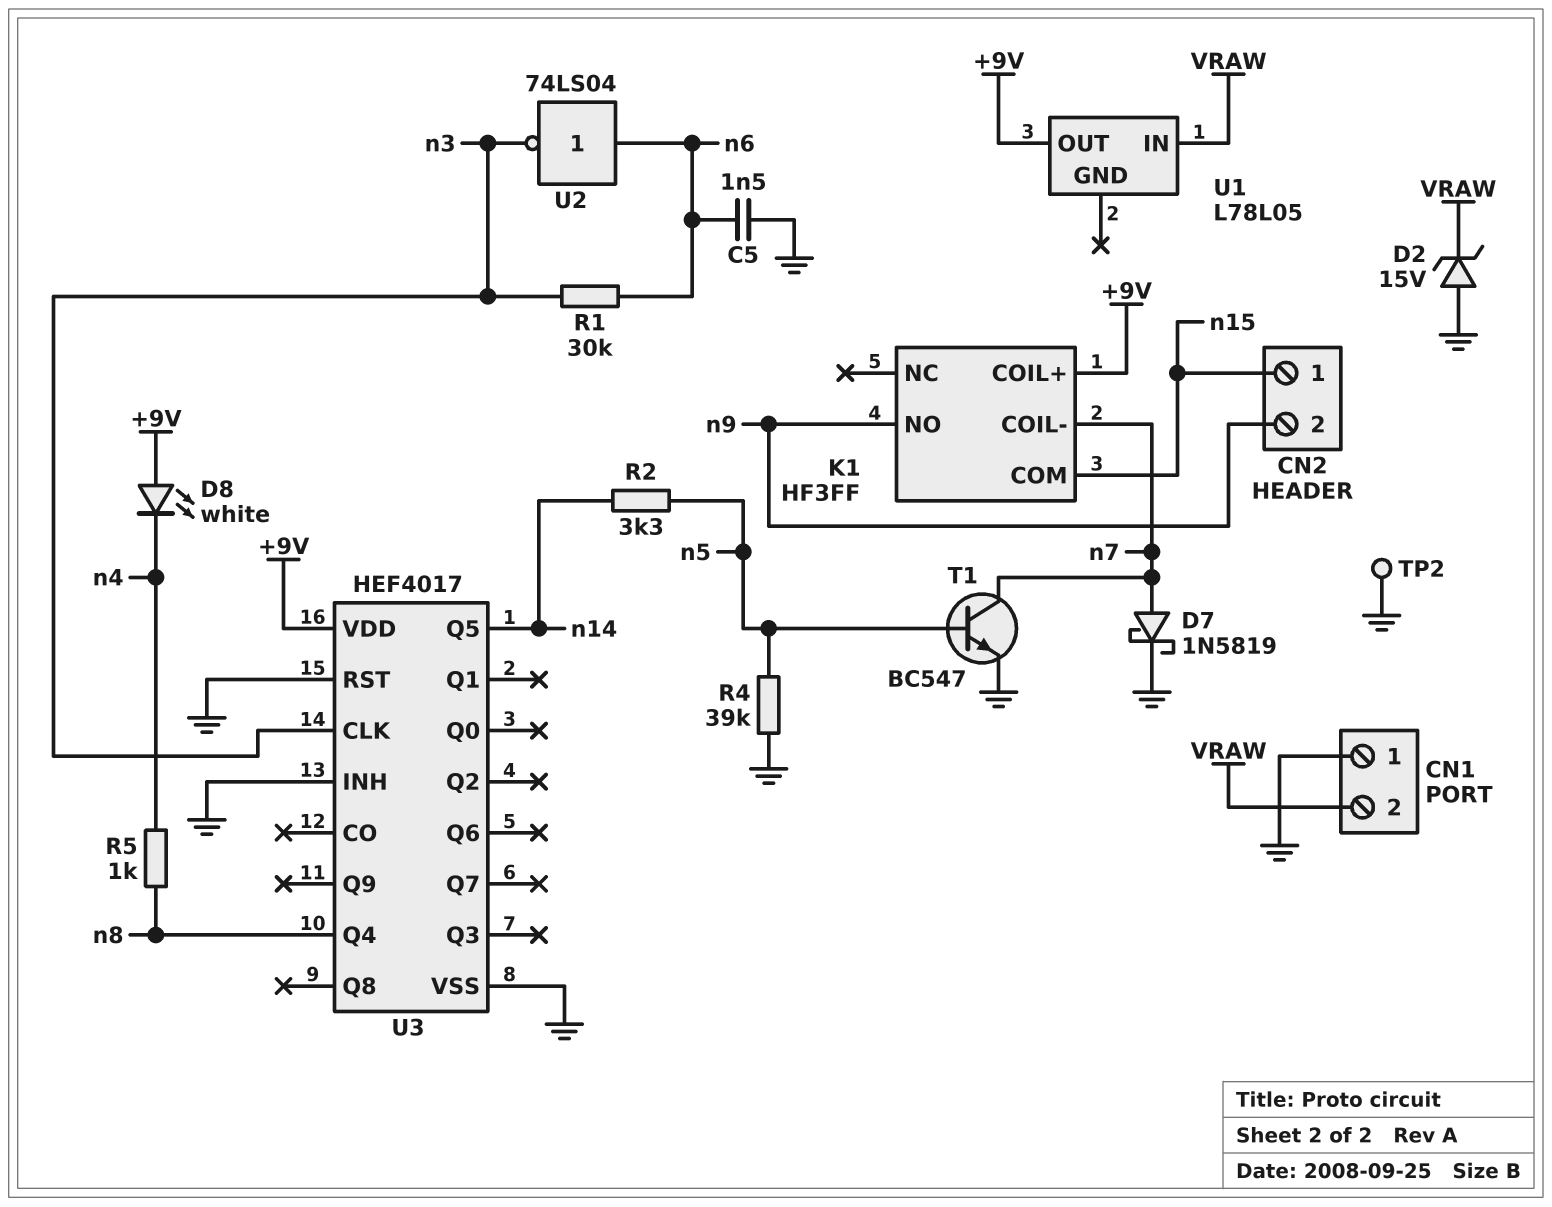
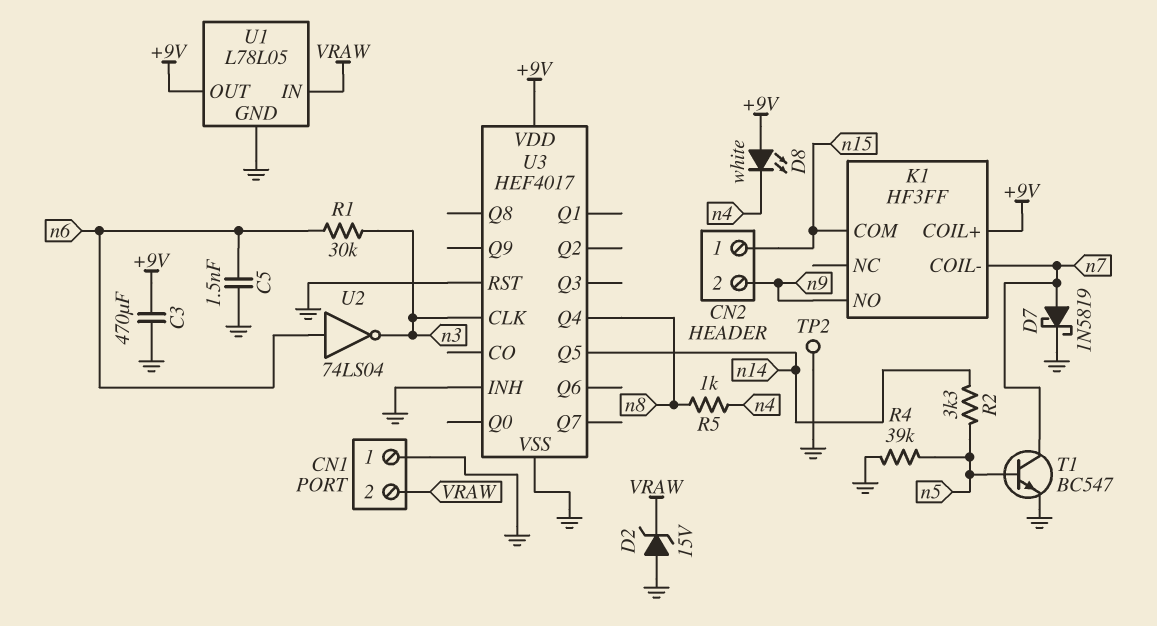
C3: none -> 470uF (+9V, GND)
U1 pin GND: none -> GND

